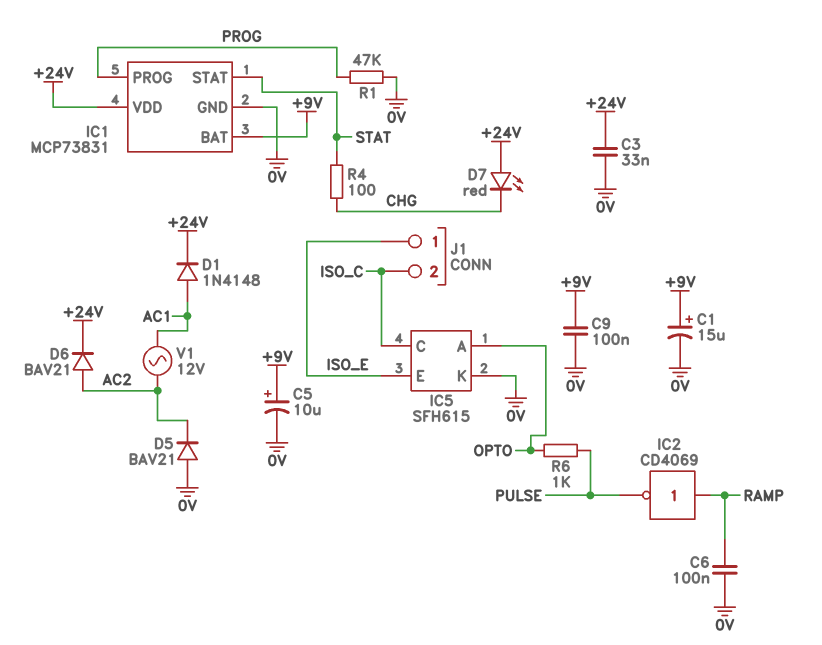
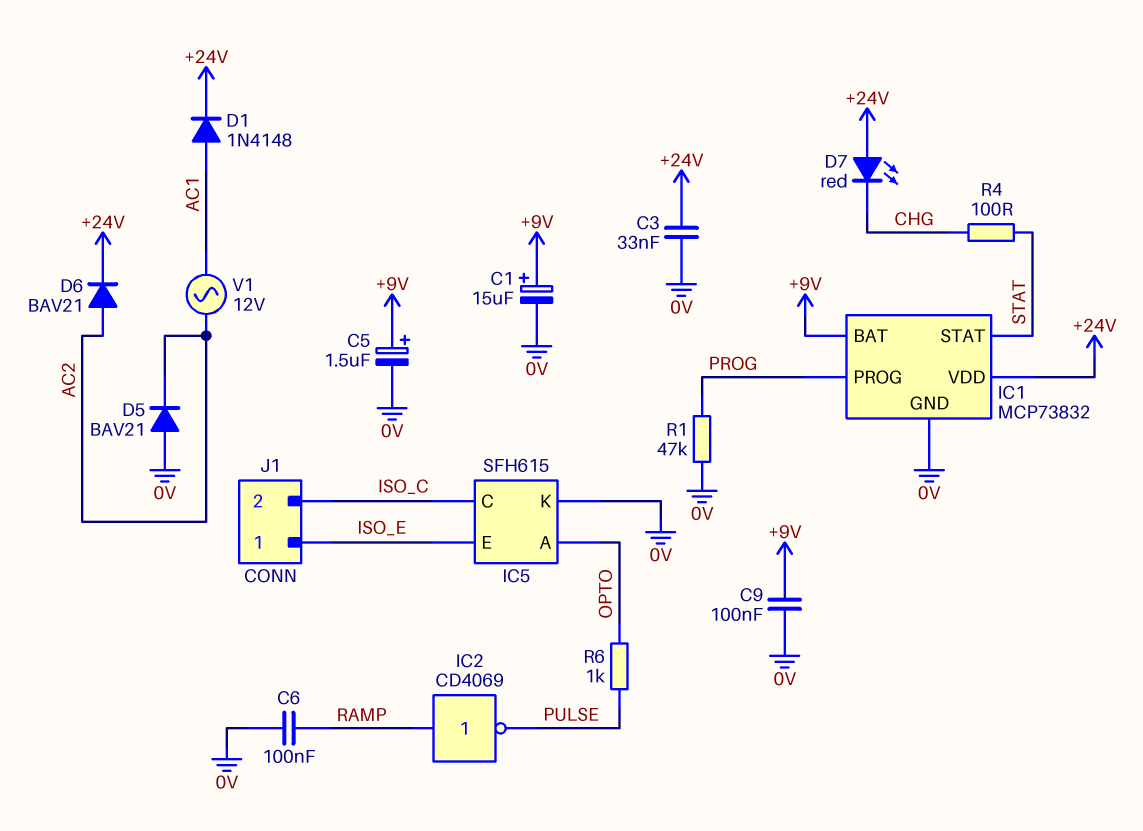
C5: 10uF (plus +9V, minus 0V) -> 1.5uF (plus +9V, minus 0V)
IC1: MCP73831 -> MCP73832

